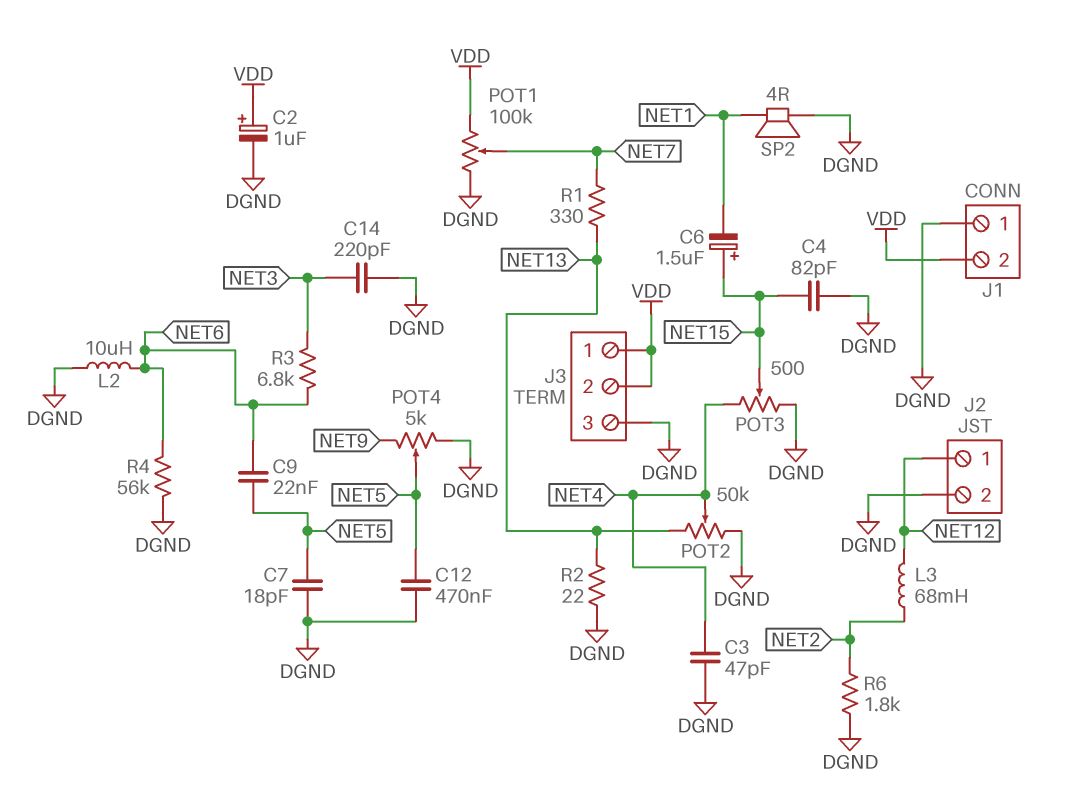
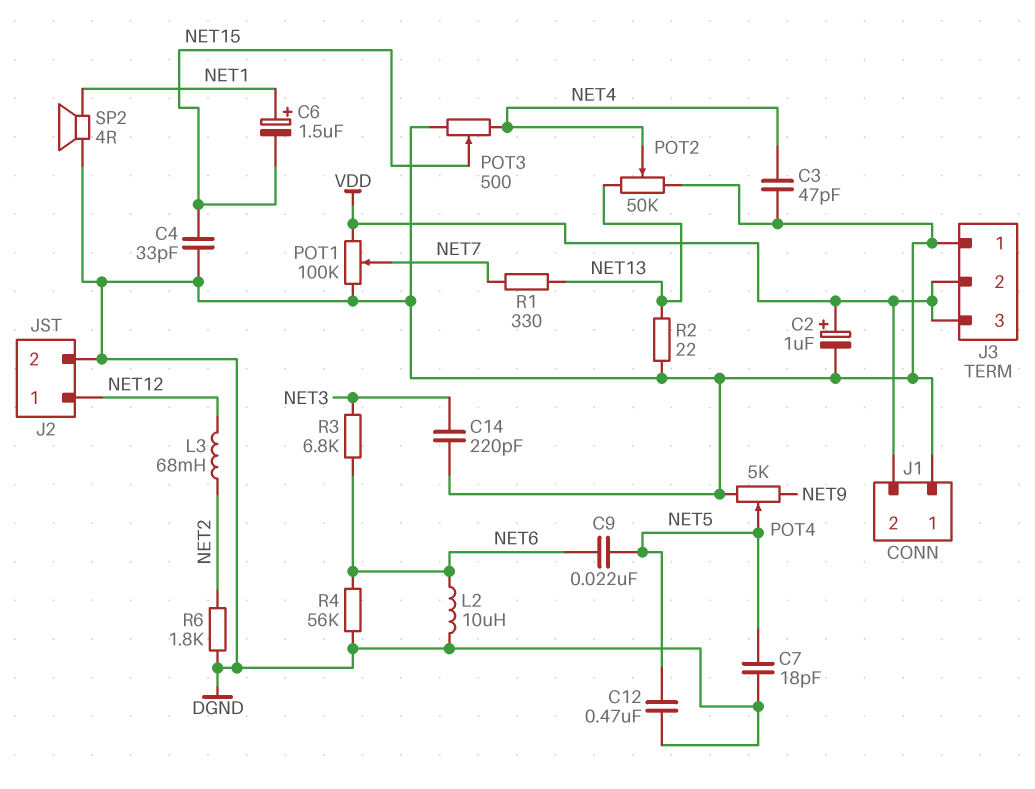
C4: 82pF (DGND, NET15) -> 33pF (DGND, NET15)
C6: 1.5uF (plus NET15, minus NET1) -> 1.5uF (plus NET1, minus NET15)
J3 pin 1: VDD -> DGND
J3 pin 3: DGND -> VDD

